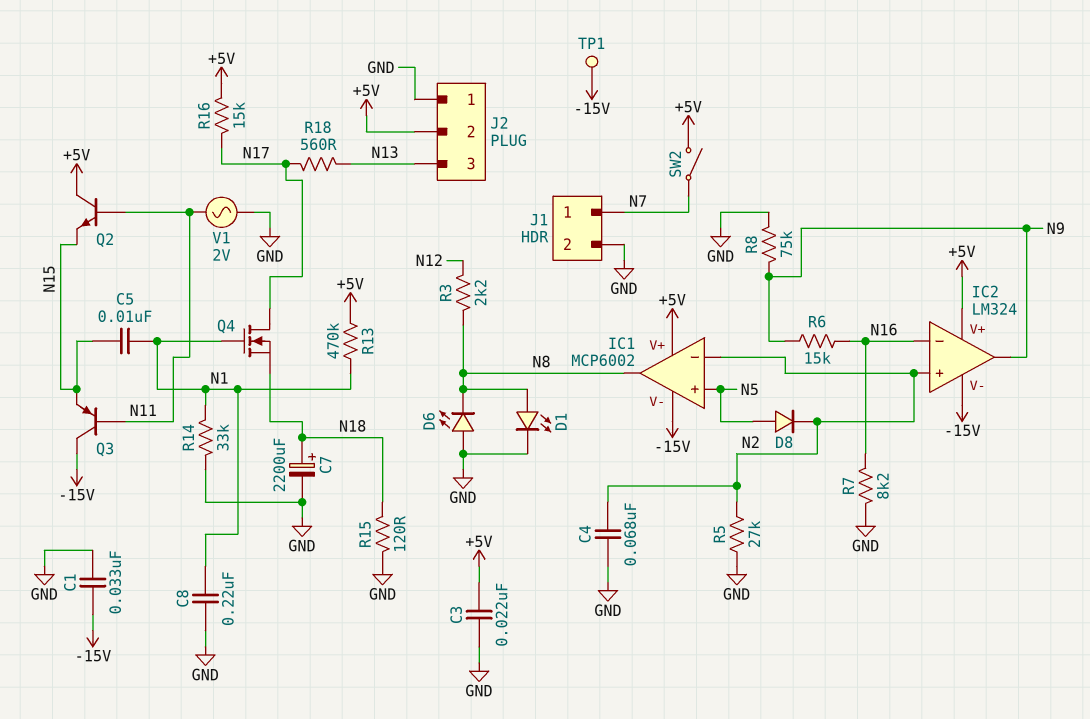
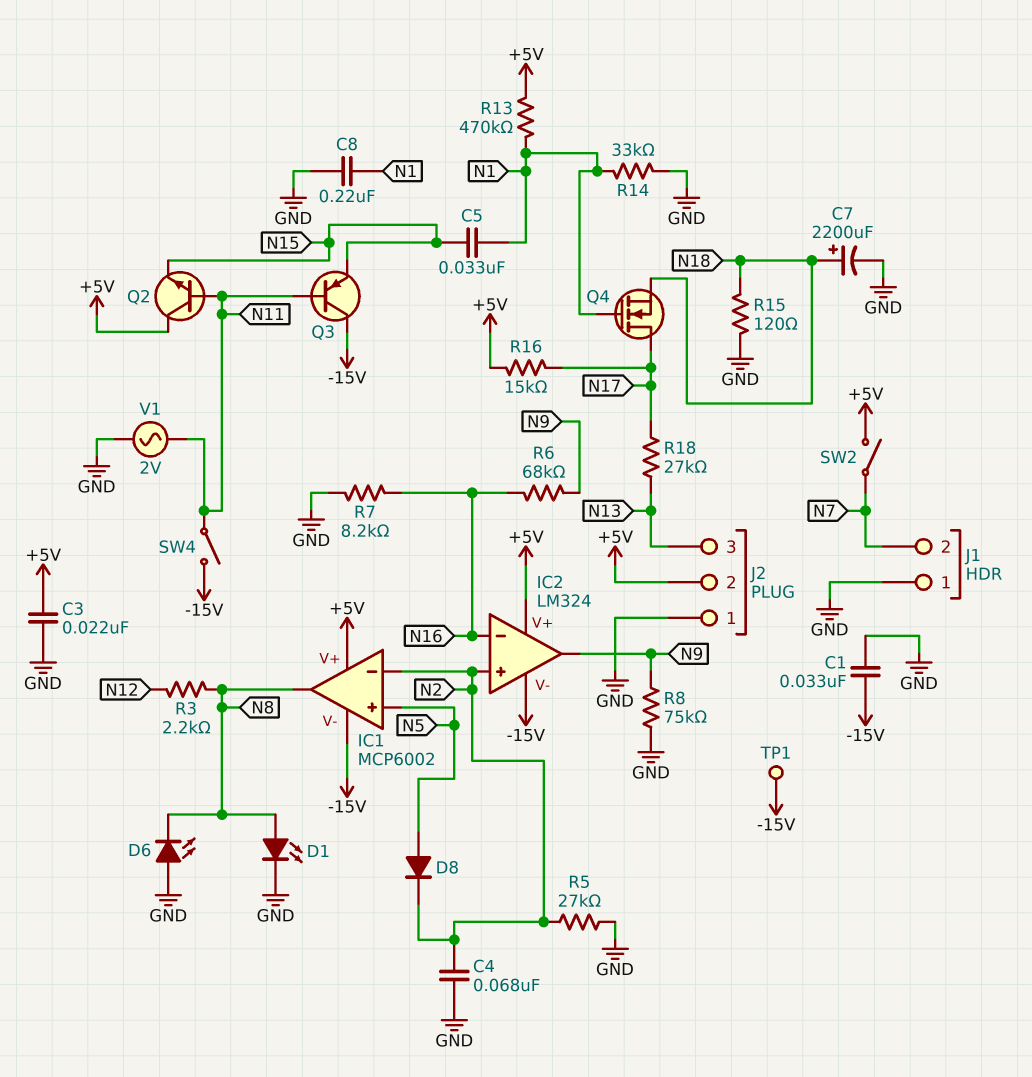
C5: 10nF (N1, N15) -> 33nF (N1, N15)
J1 pin 1: N7 -> GND
J1 pin 2: GND -> N7
R6: 15k (N9, N16) -> 68k (N9, N16)
R18: 560 (N13, N17) -> 27k (N13, N17)
SW4: none -> switch (-15V, N11)

